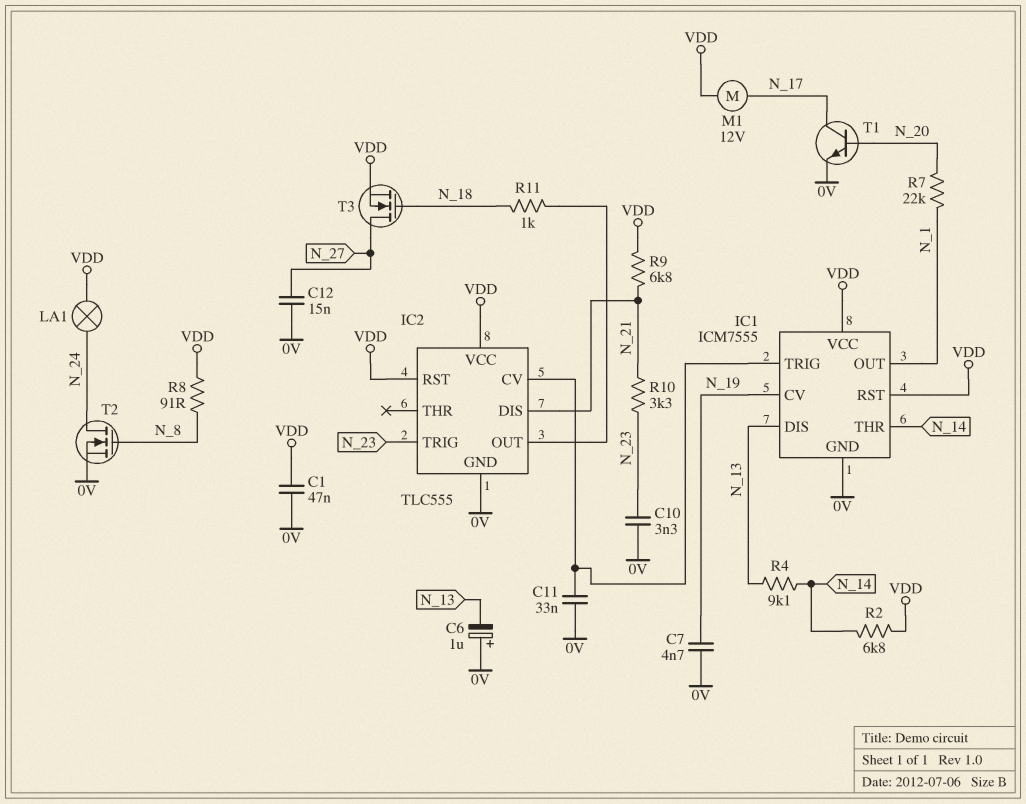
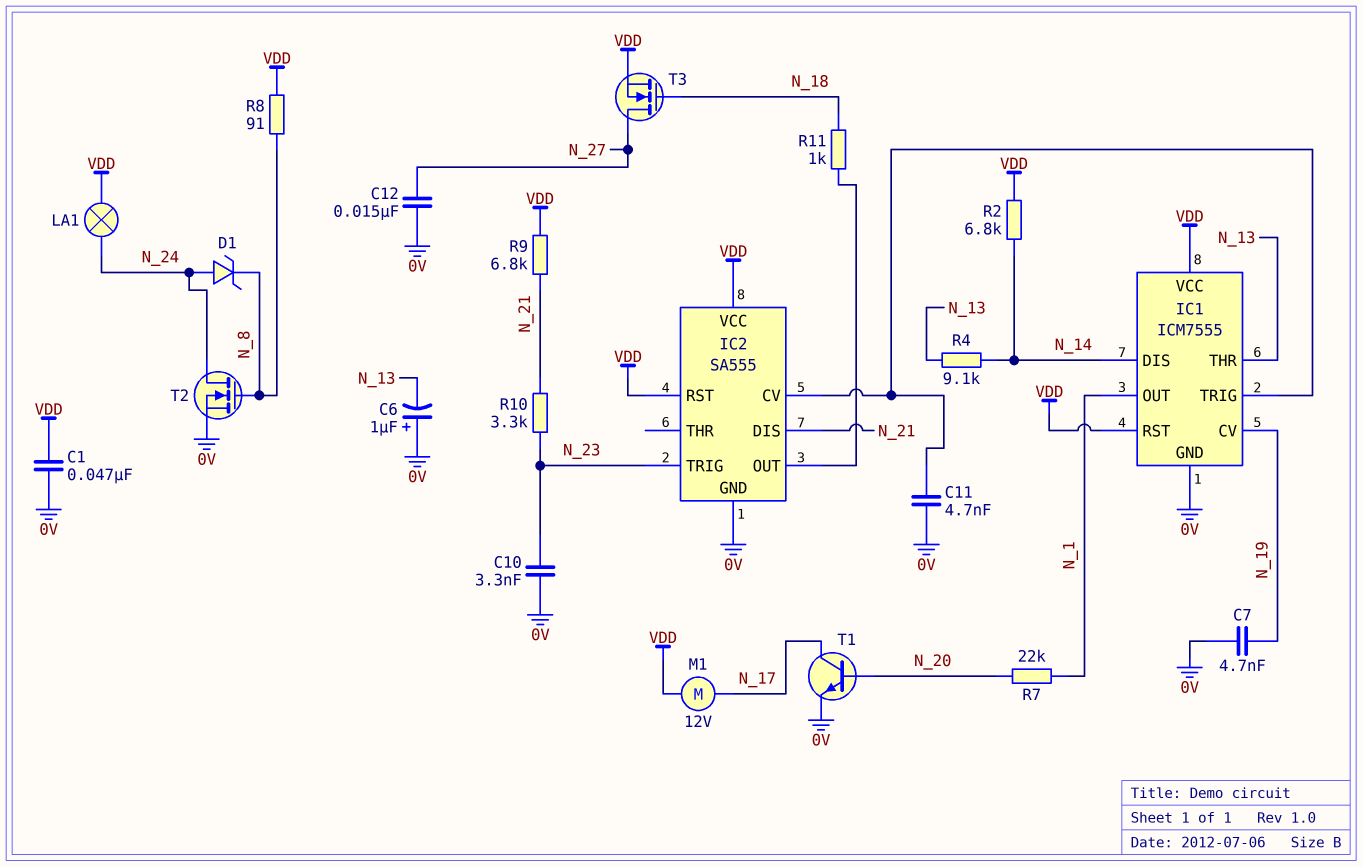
C11: 33nF (0V, IC1/TRIG) -> 4.7nF (0V, IC1/TRIG)
D1: none -> zener (A N_24, K N_8)
IC1 pin DIS: N_13 -> N_14
IC1 pin THR: N_14 -> N_13
IC2: TLC555 -> SA555

